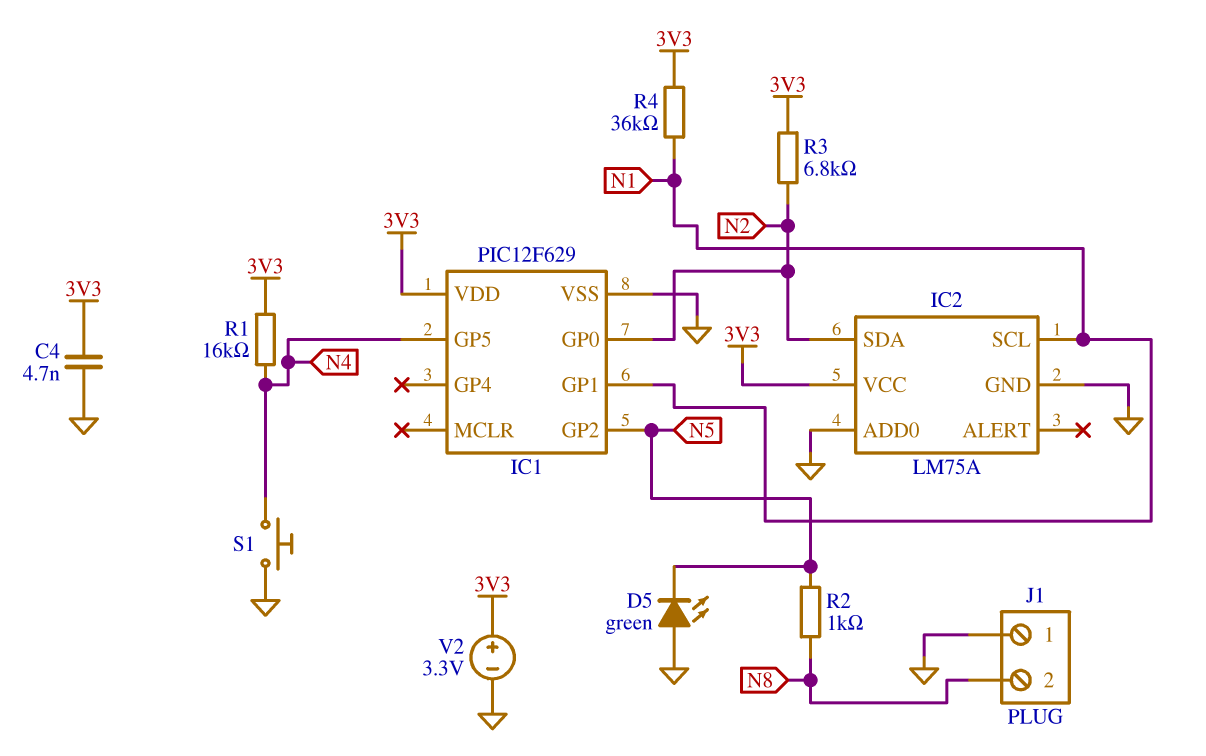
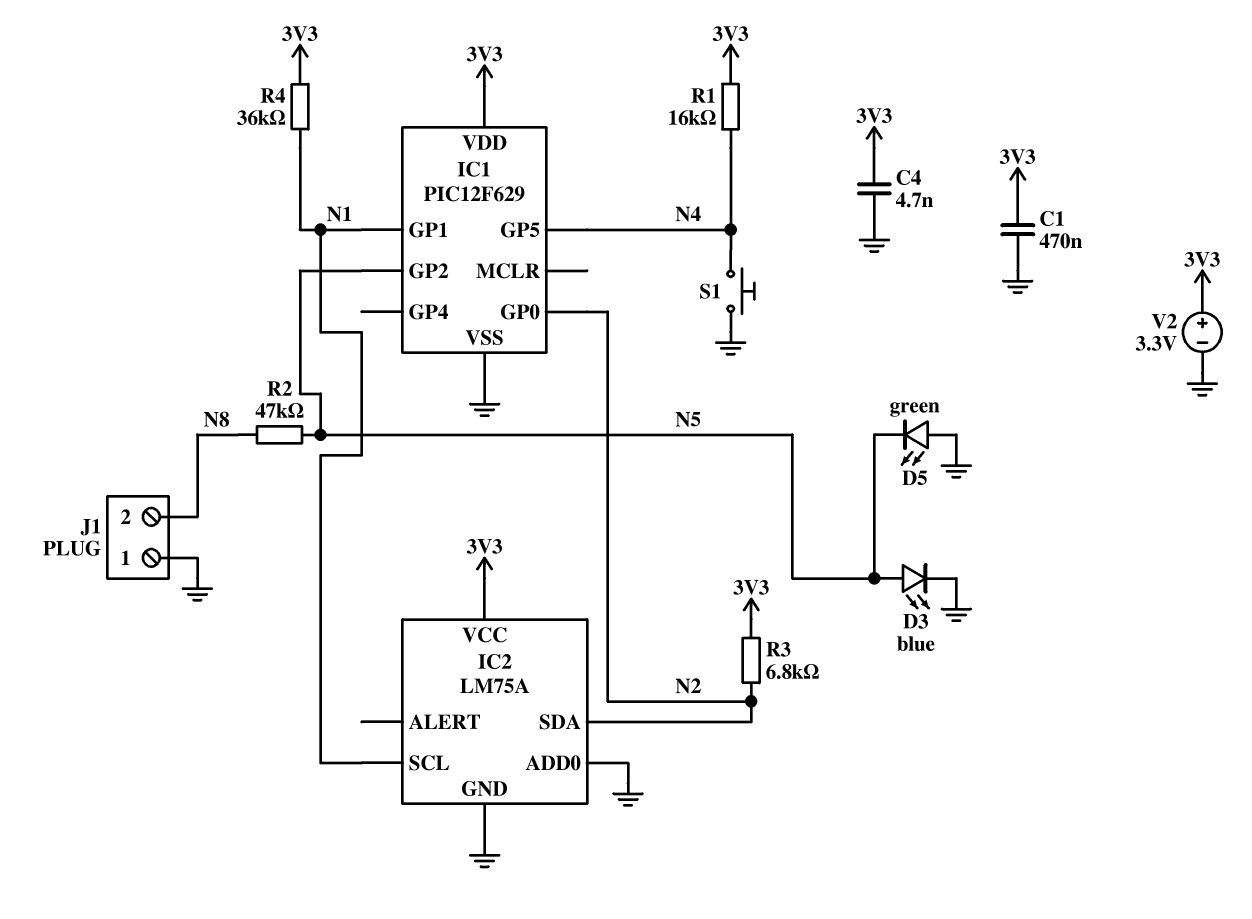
C1: none -> 470nF (3V3, GND)
D3: none -> LED blue (A N5, K GND)
R2: 1k (N5, N8) -> 47k (N5, N8)

